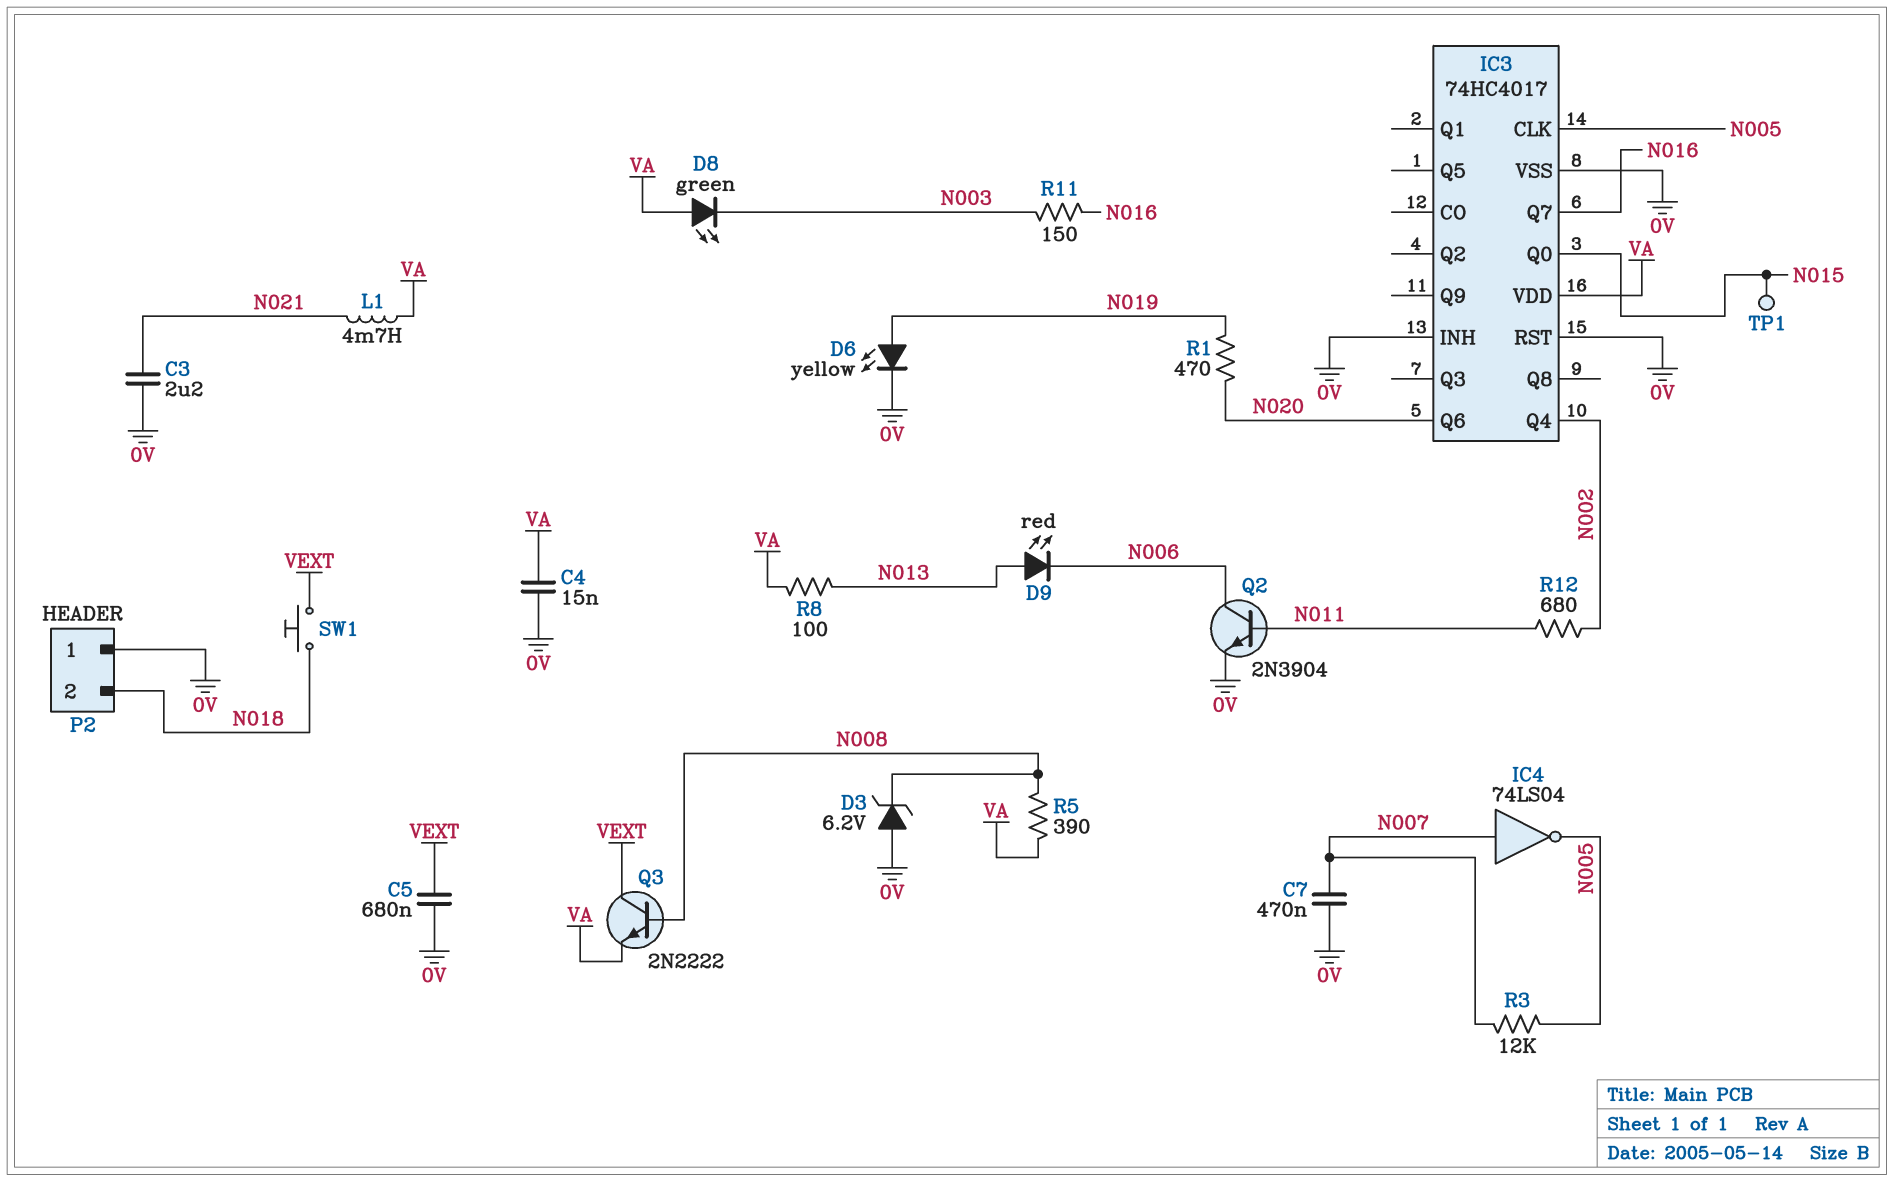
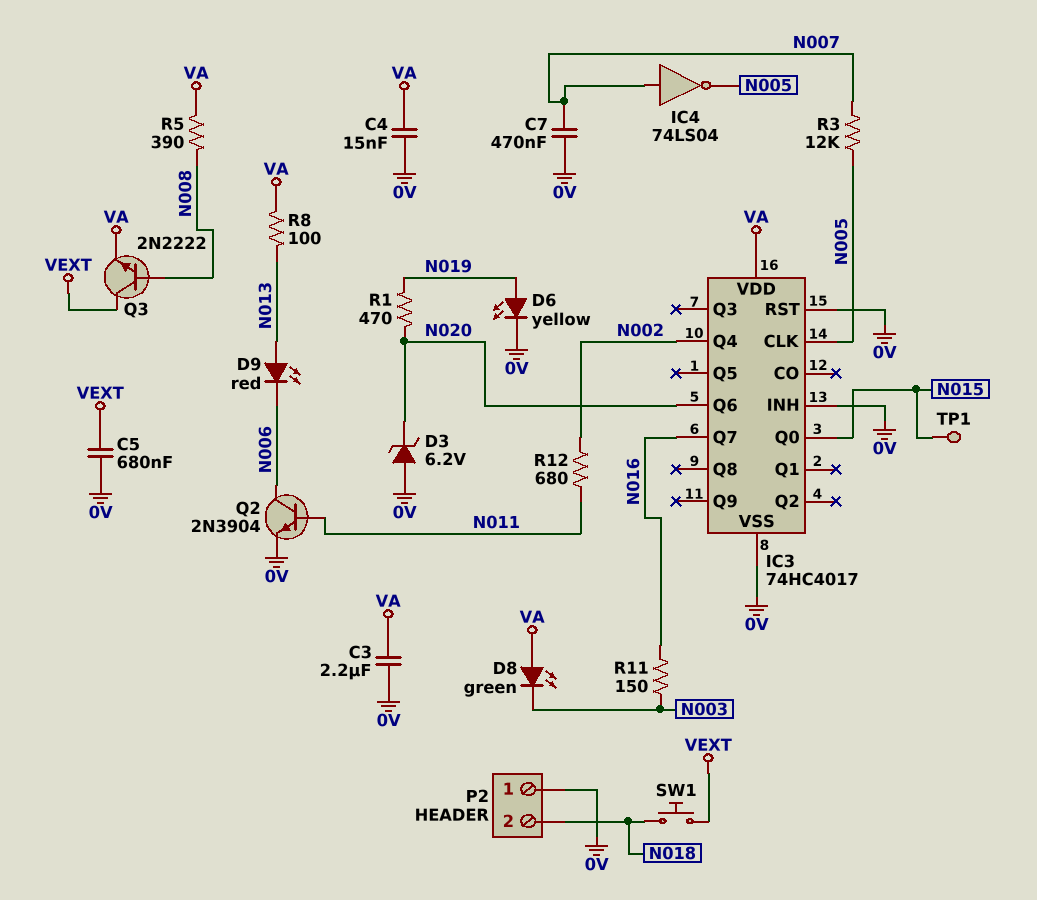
C3: 2.2uF (0V, N021) -> 2.2uF (0V, VA)
D3: zener 6.2V (A 0V, K N008) -> zener 6.2V (A 0V, K N020)
L1: 4.7mH (N021, VA) -> none

